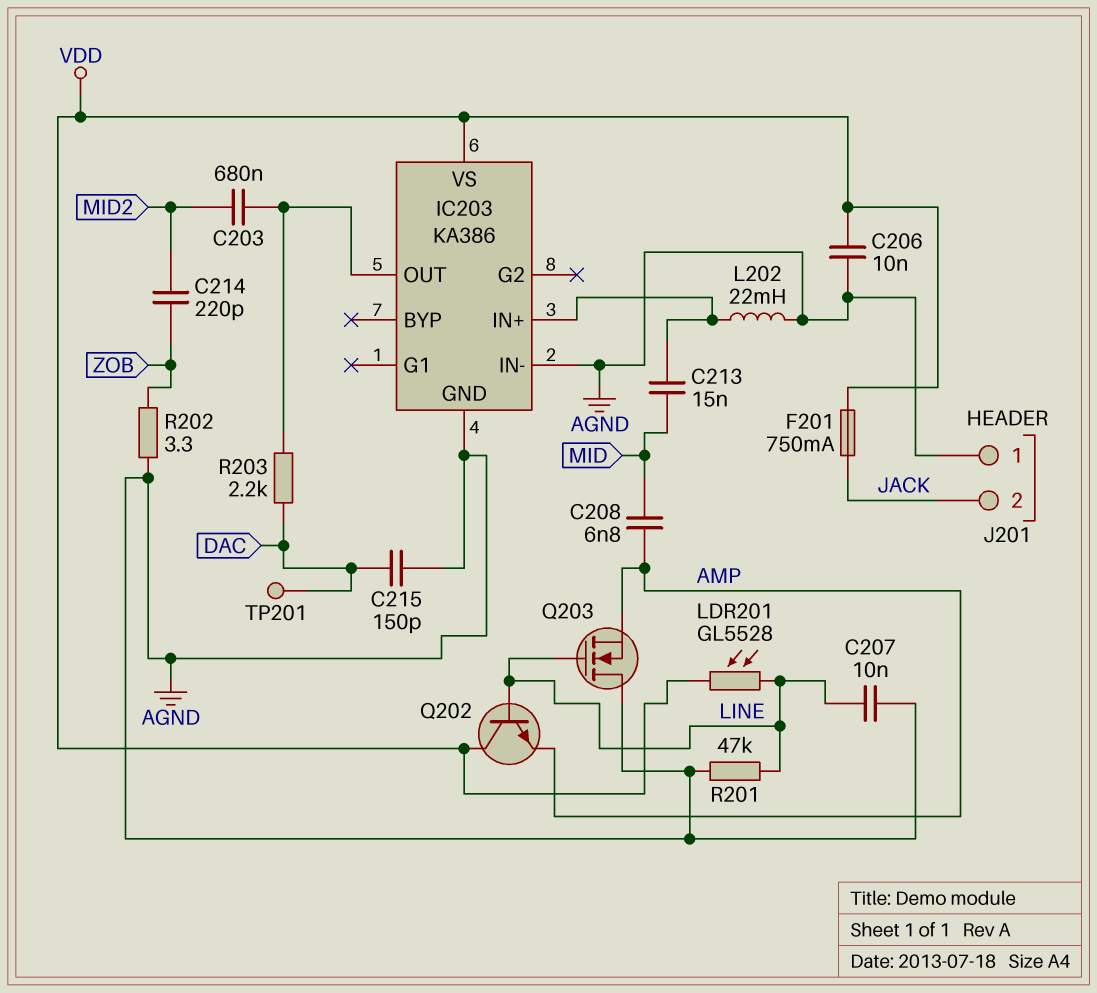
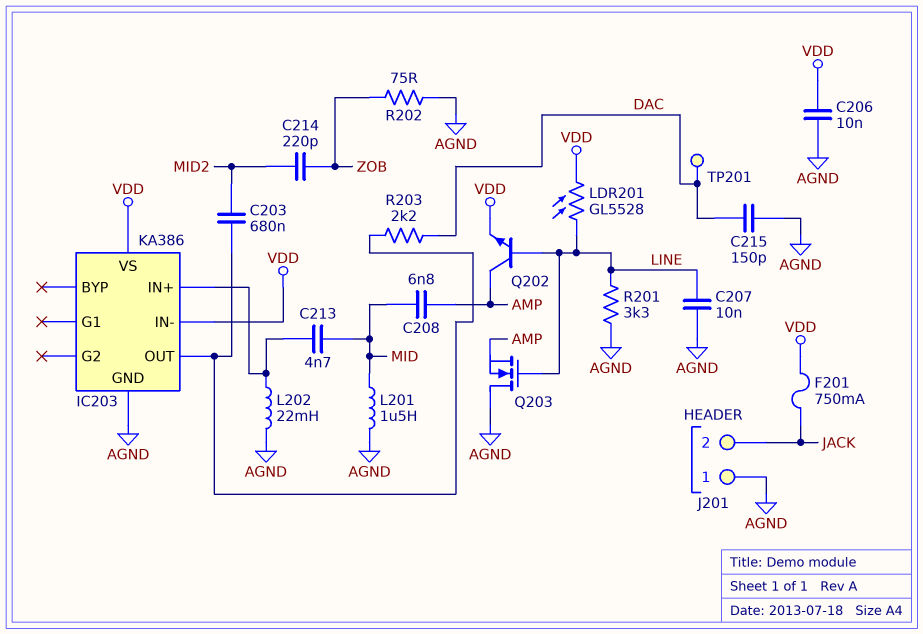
C213: 15nF (IC203/IN+, MID) -> 4.7nF (IC203/IN+, MID)
IC203 pin IN-: AGND -> VDD
L201: none -> 1.5uH (AGND, MID)
Q202: NPN (B LINE, C VDD, E AMP) -> NPN (B LINE, C AMP, E VDD)
R201: 47k (AGND, LINE) -> 3.3k (AGND, LINE)
R202: 3.3 (AGND, ZOB) -> 75 (AGND, ZOB)

